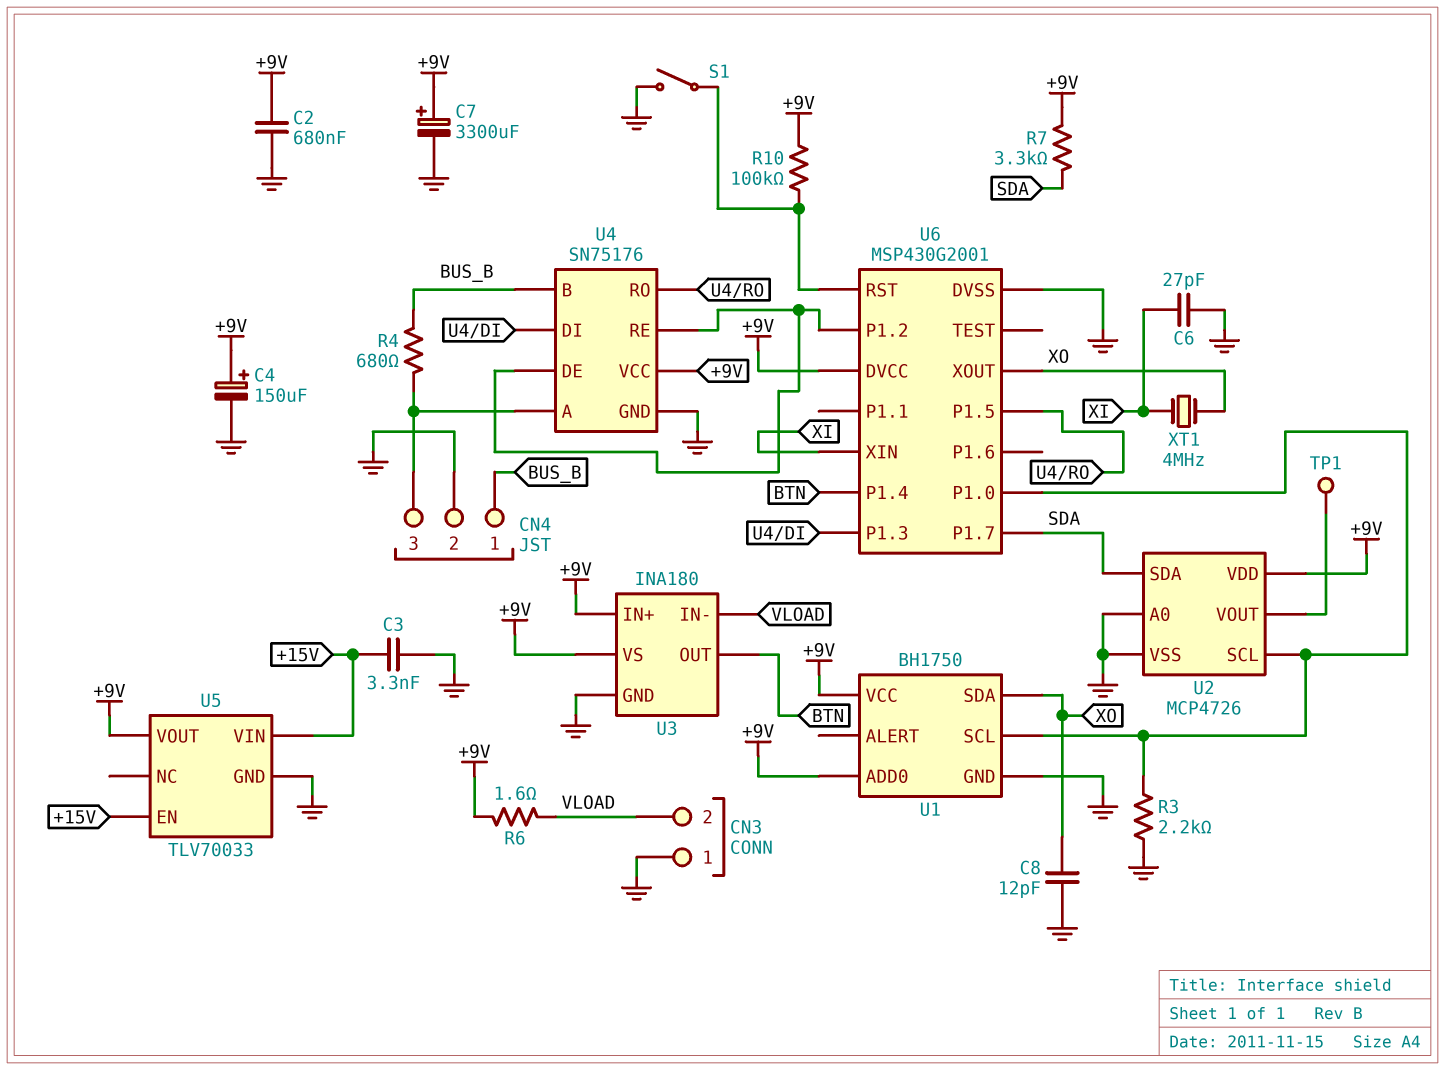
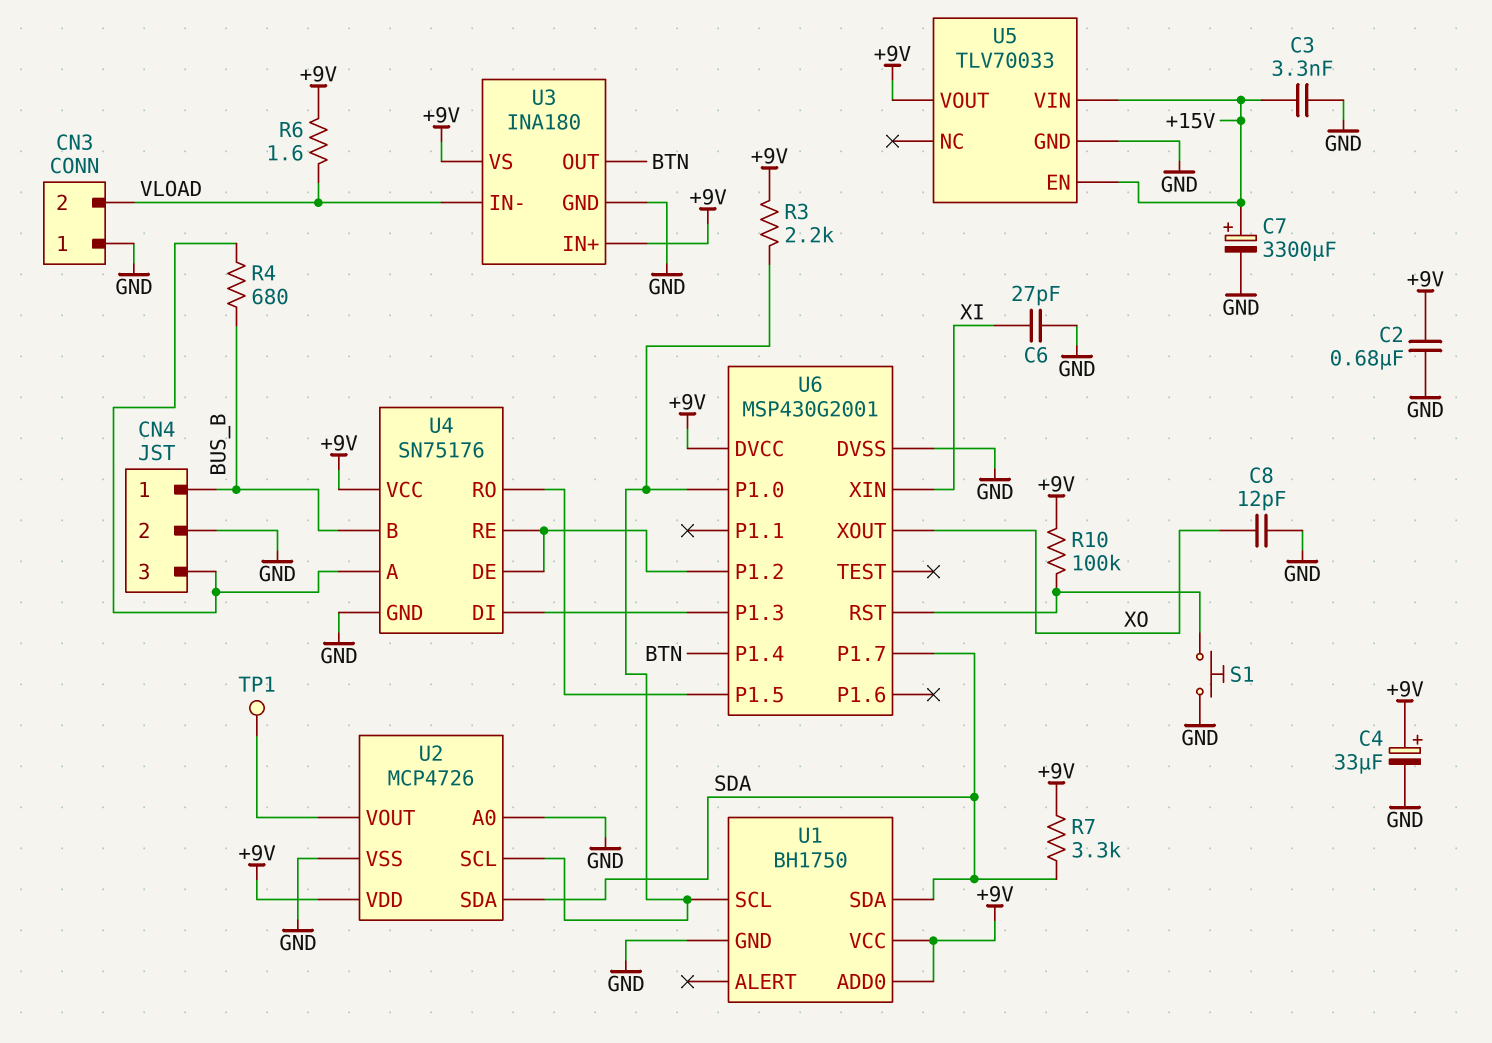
C4: 150uF (plus +9V, minus GND) -> 33uF (plus +9V, minus GND)
C7: 3300uF (plus +9V, minus GND) -> 3300uF (plus +15V, minus GND)
R3: 2.2k (GND, U1/SCL) -> 2.2k (+9V, U1/SCL)
S1: switch (GND, U6/RST) -> button (GND, U6/RST)
U1 pin SDA: XO -> SDA
XT1: 4MHz (XI, XO) -> none

